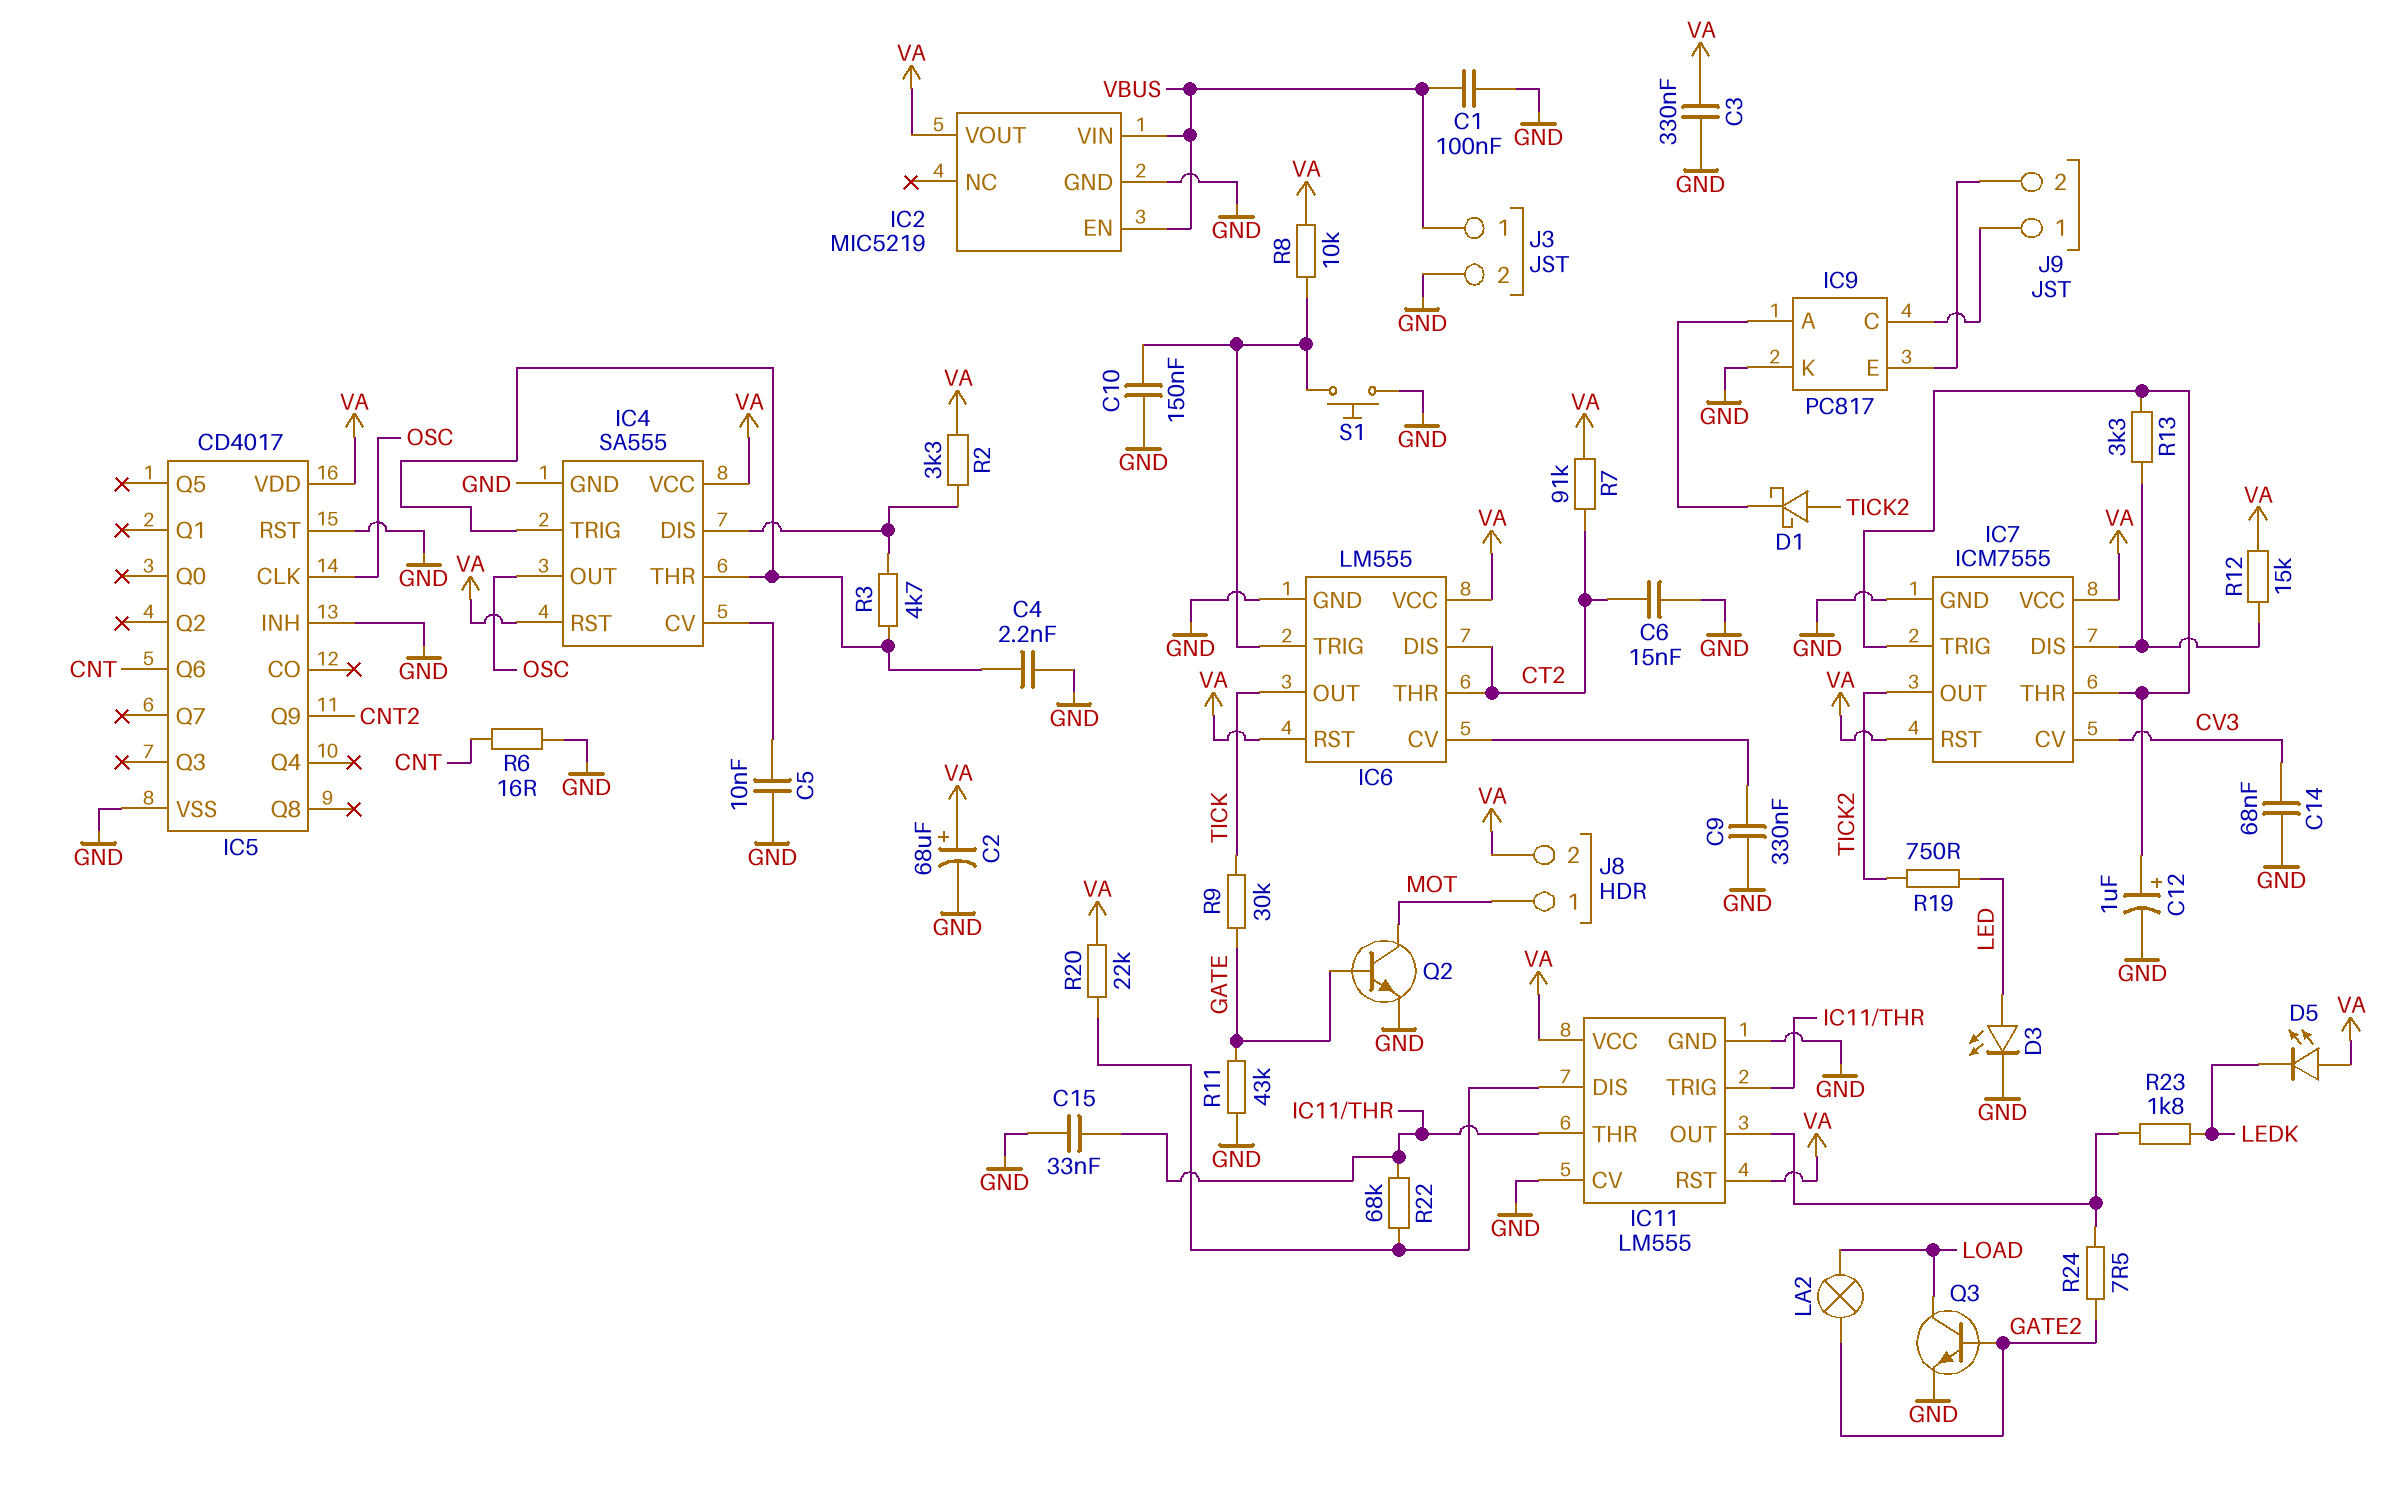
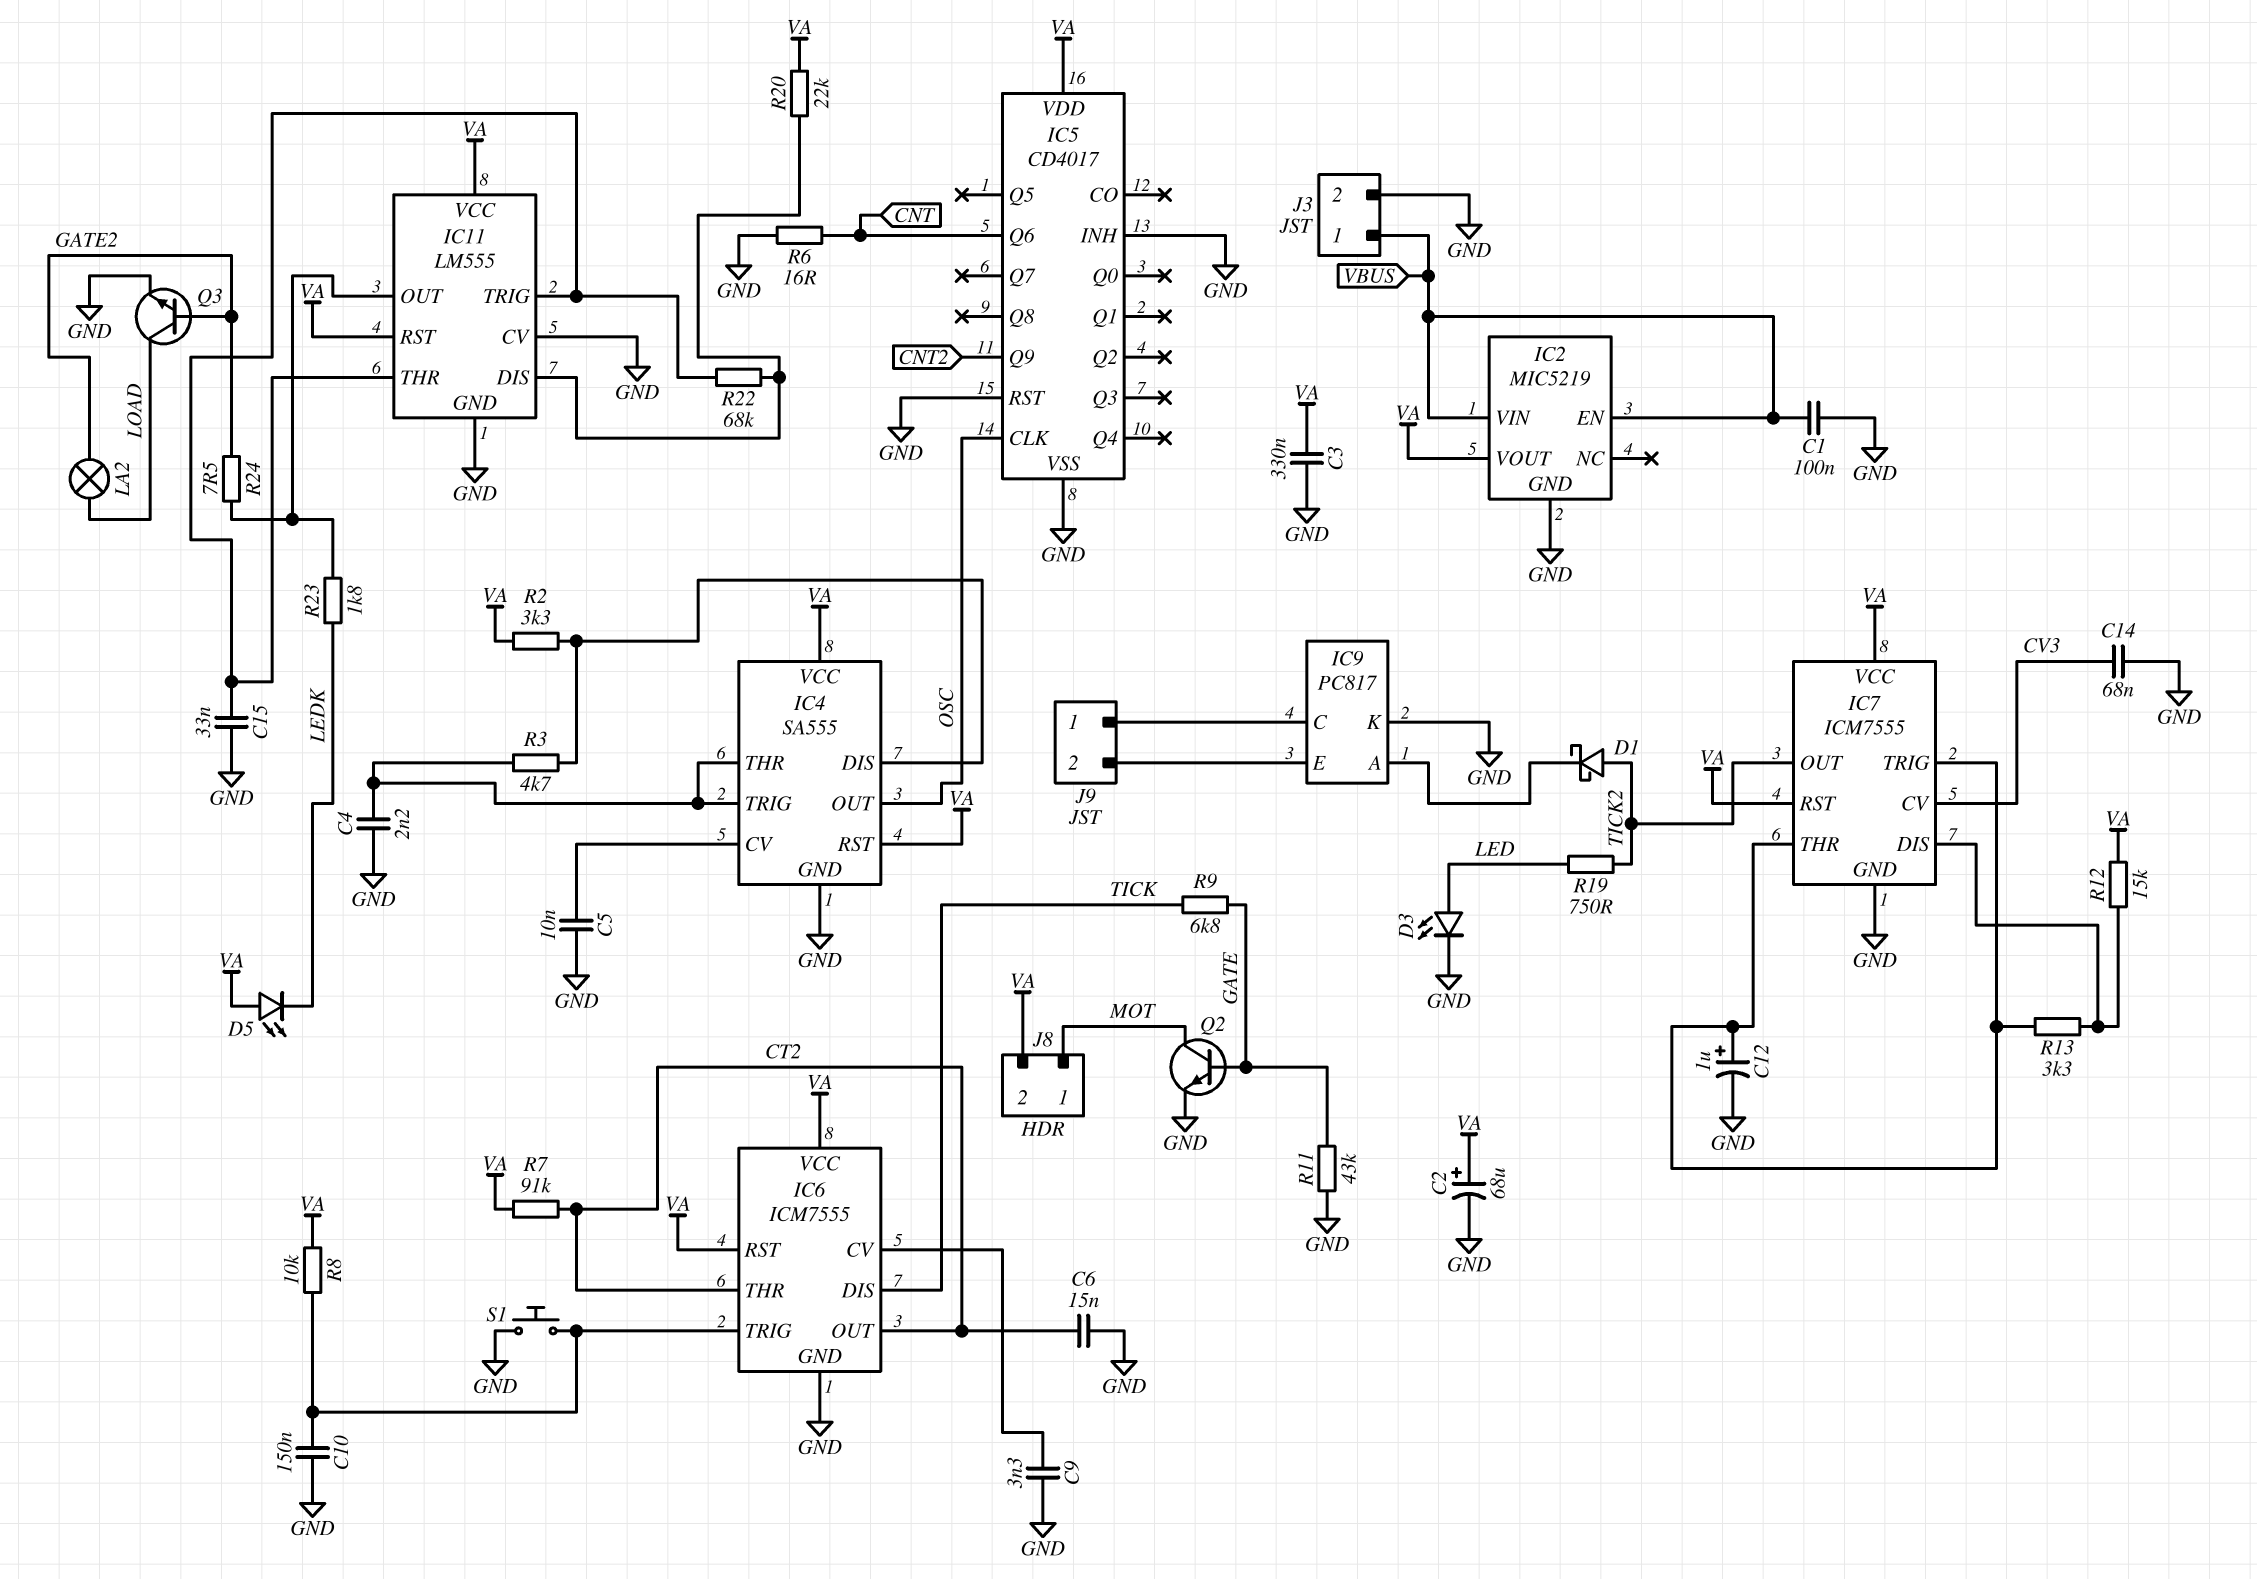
C9: 330nF (GND, IC6/CV) -> 3.3nF (GND, IC6/CV)
IC6: LM555 -> ICM7555
IC6 pin DIS: CT2 -> TICK
IC6 pin OUT: TICK -> CT2
R9: 30k (GATE, TICK) -> 6.8k (GATE, TICK)

